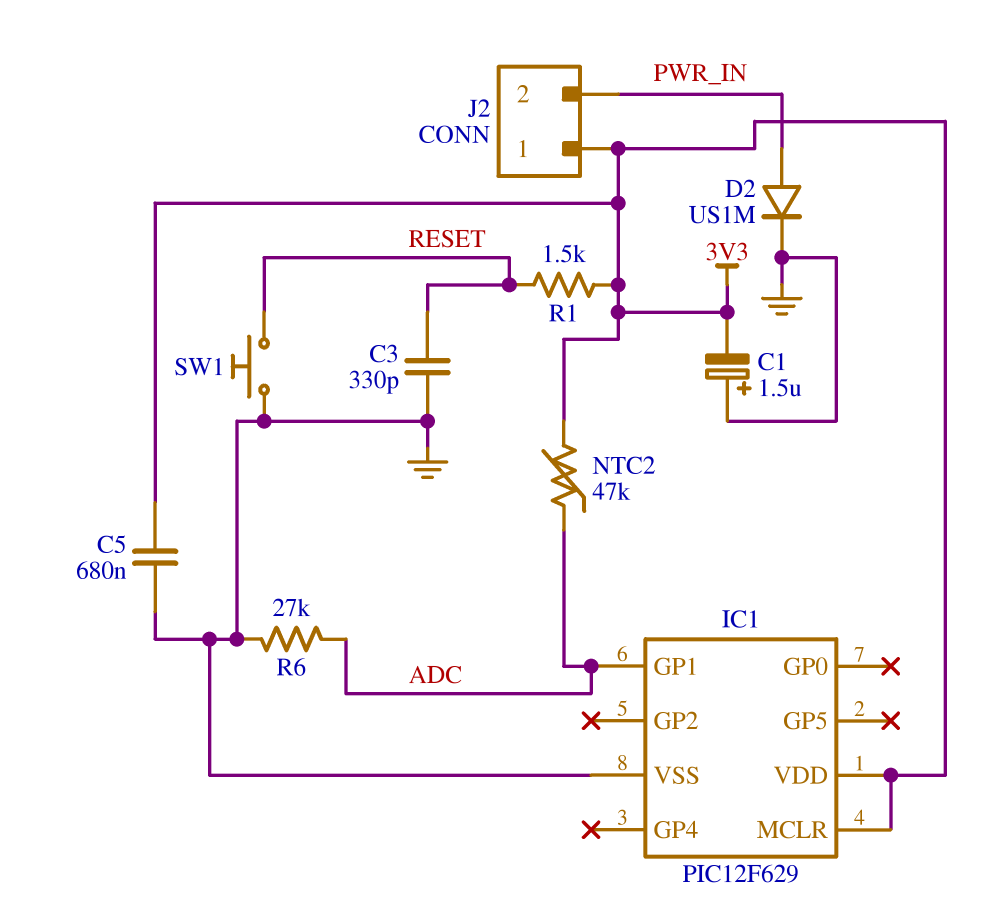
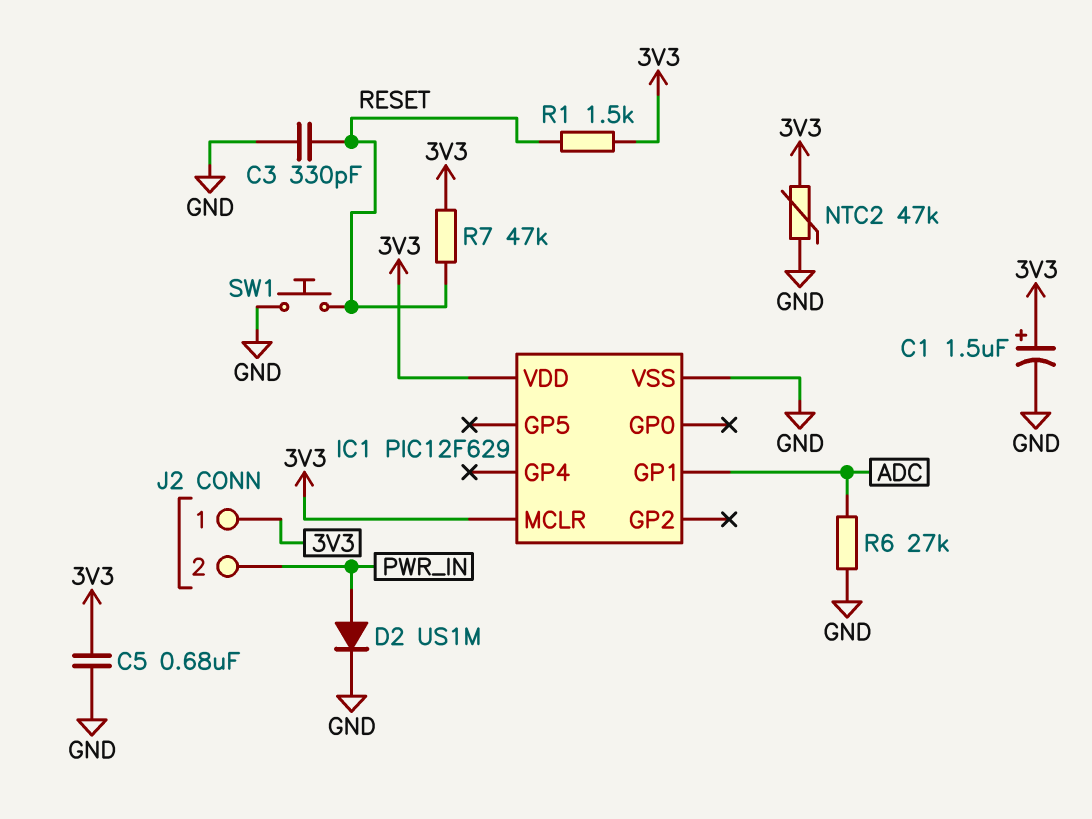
C1: 1.5uF (plus GND, minus 3V3) -> 1.5uF (plus 3V3, minus GND)
NTC2: 47k (3V3, ADC) -> 47k (3V3, GND)
R7: none -> 47k (3V3, RESET)

